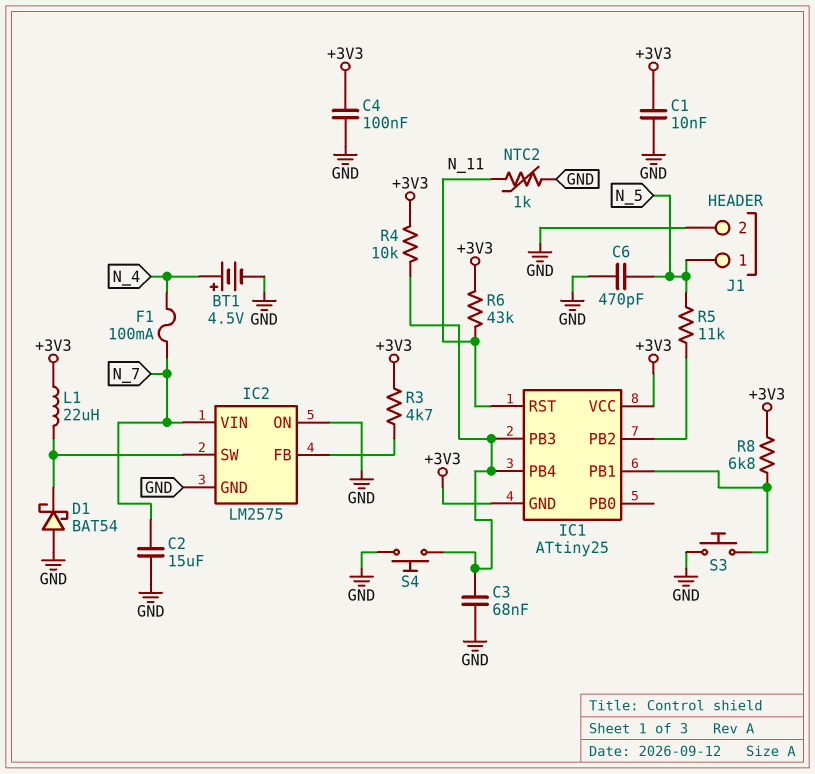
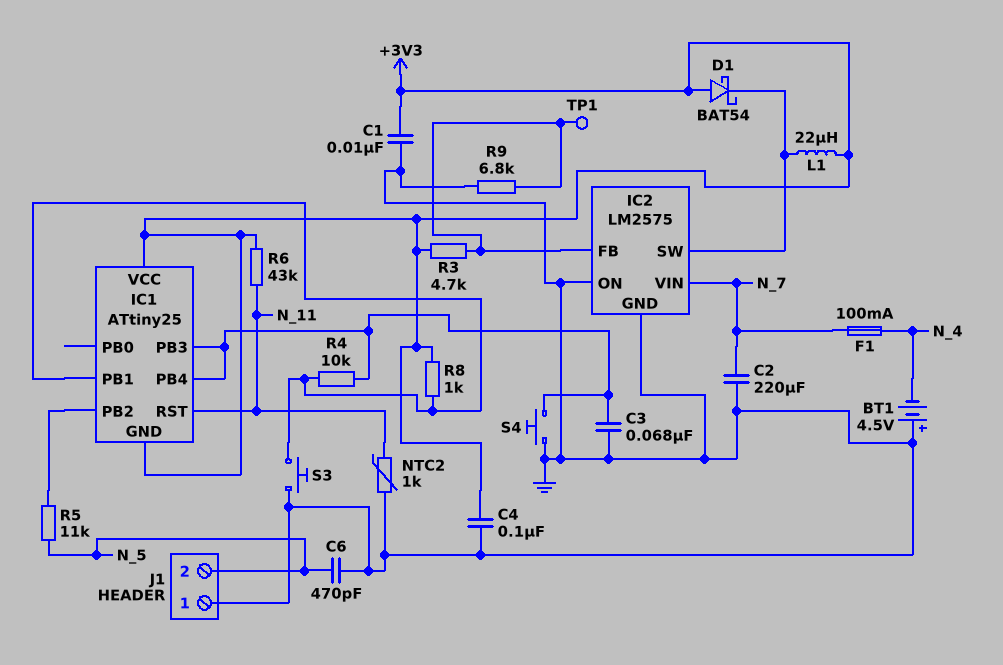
BT1: 4.5V (plus N_4, minus GND) -> 4.5V (plus GND, minus N_4)
C2: 15uF (GND, N_7) -> 220uF (GND, N_7)
D1: schottky BAT54 (A GND, K IC2/SW) -> schottky BAT54 (A +3V3, K IC2/SW)
J1 pin 1: N_5 -> GND
J1 pin 2: GND -> N_5
R4: 10k (+3V3, IC1/PB3) -> 10k (IC1/PB1, IC1/PB3)
R8: 6.8k (+3V3, IC1/PB1) -> 1k (+3V3, IC1/PB1)
R9: none -> 6.8k (GND, IC2/FB)
TP1: none -> test point (IC2/FB)

